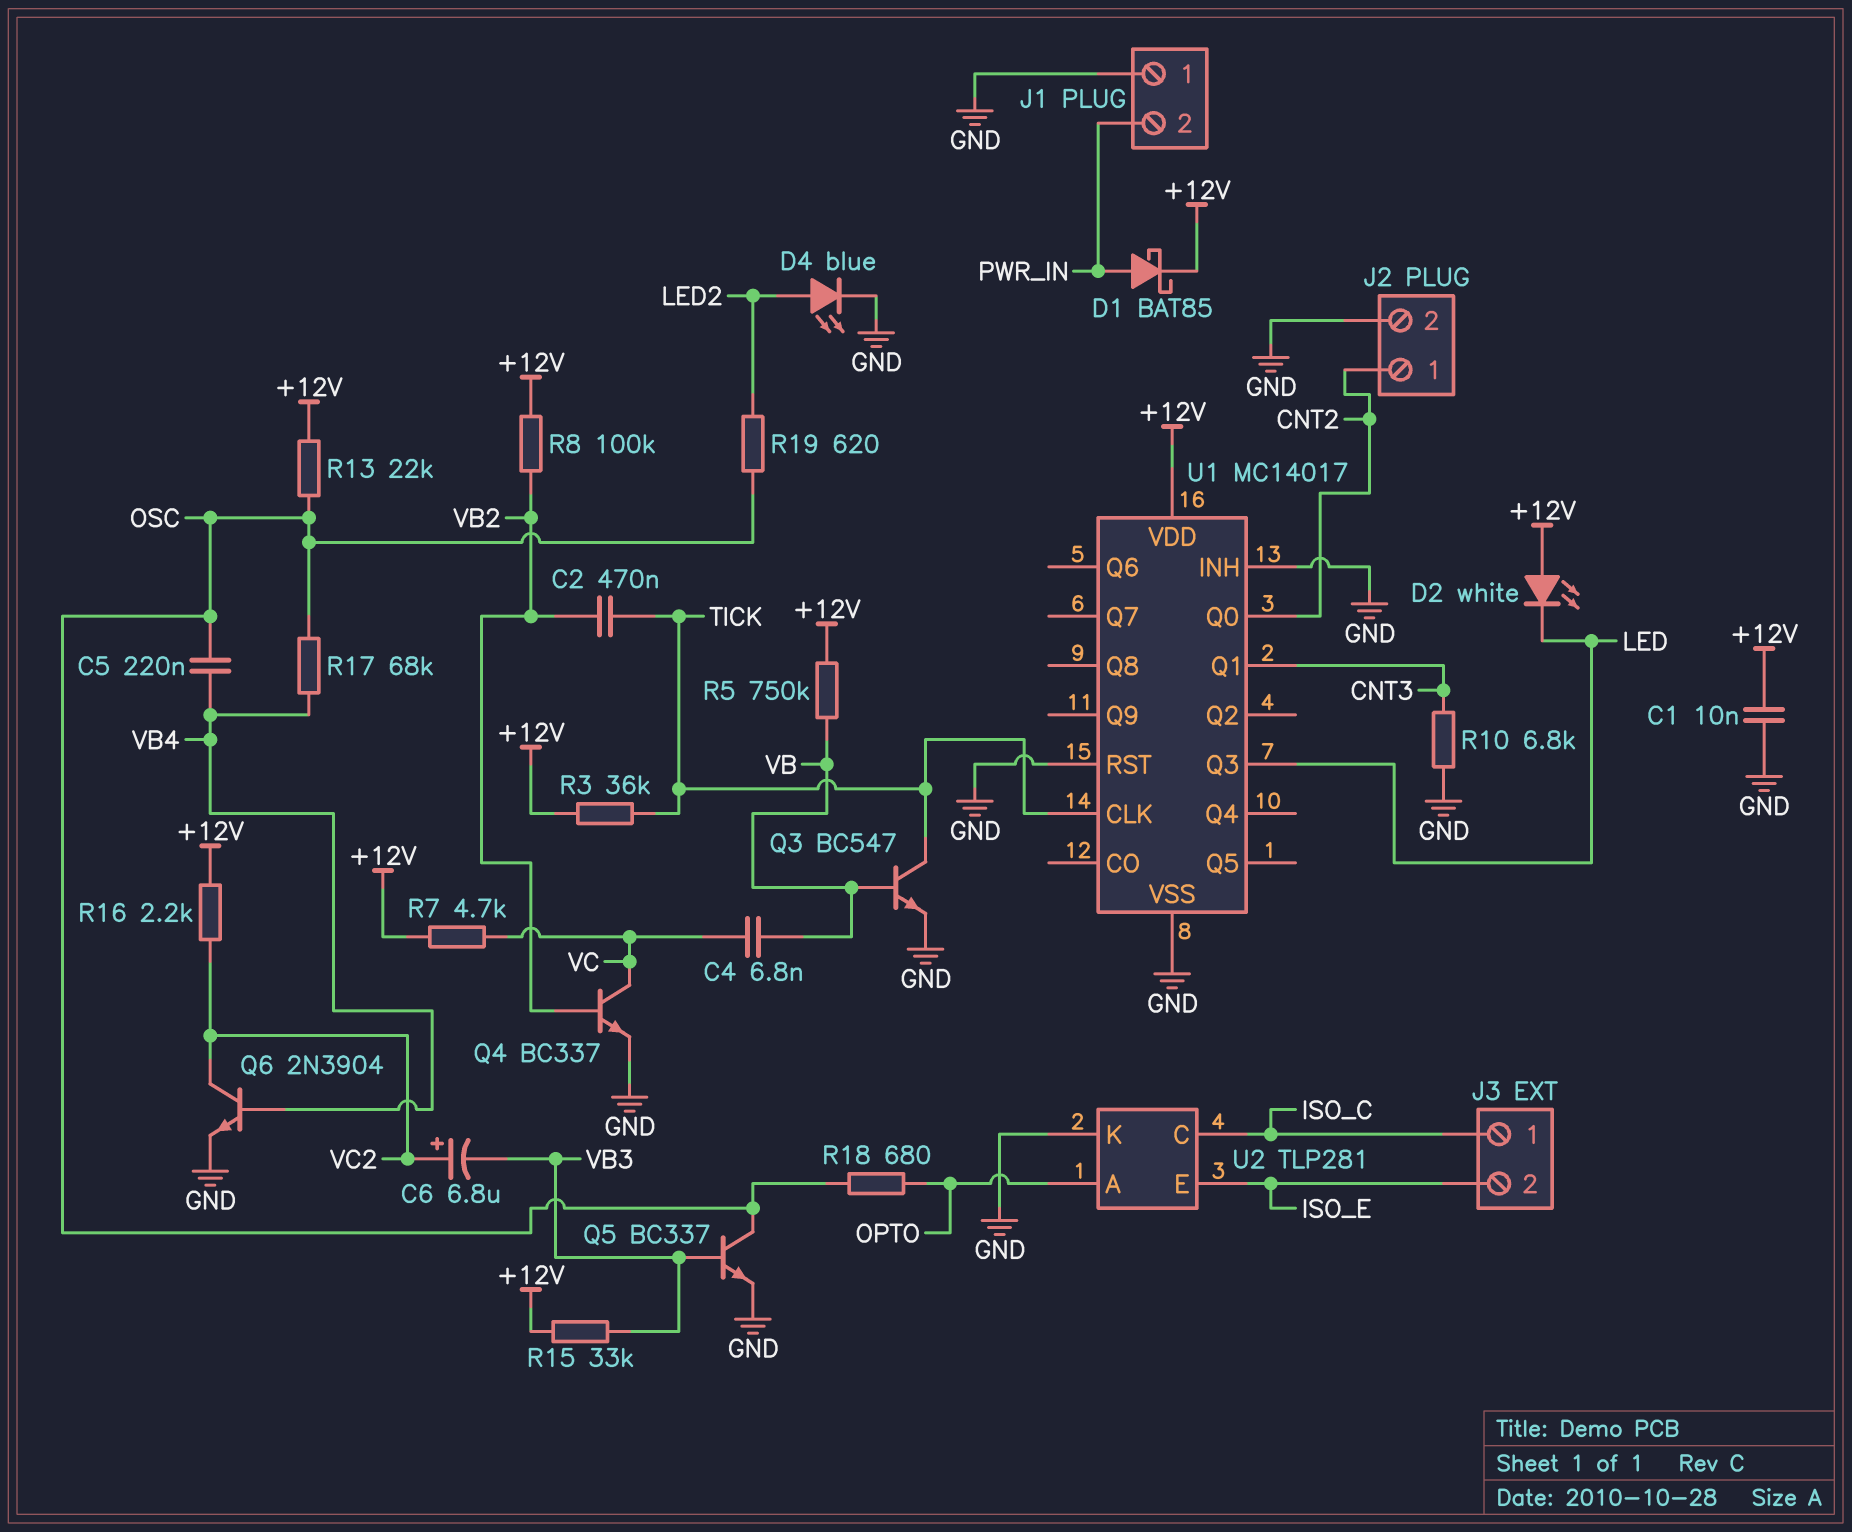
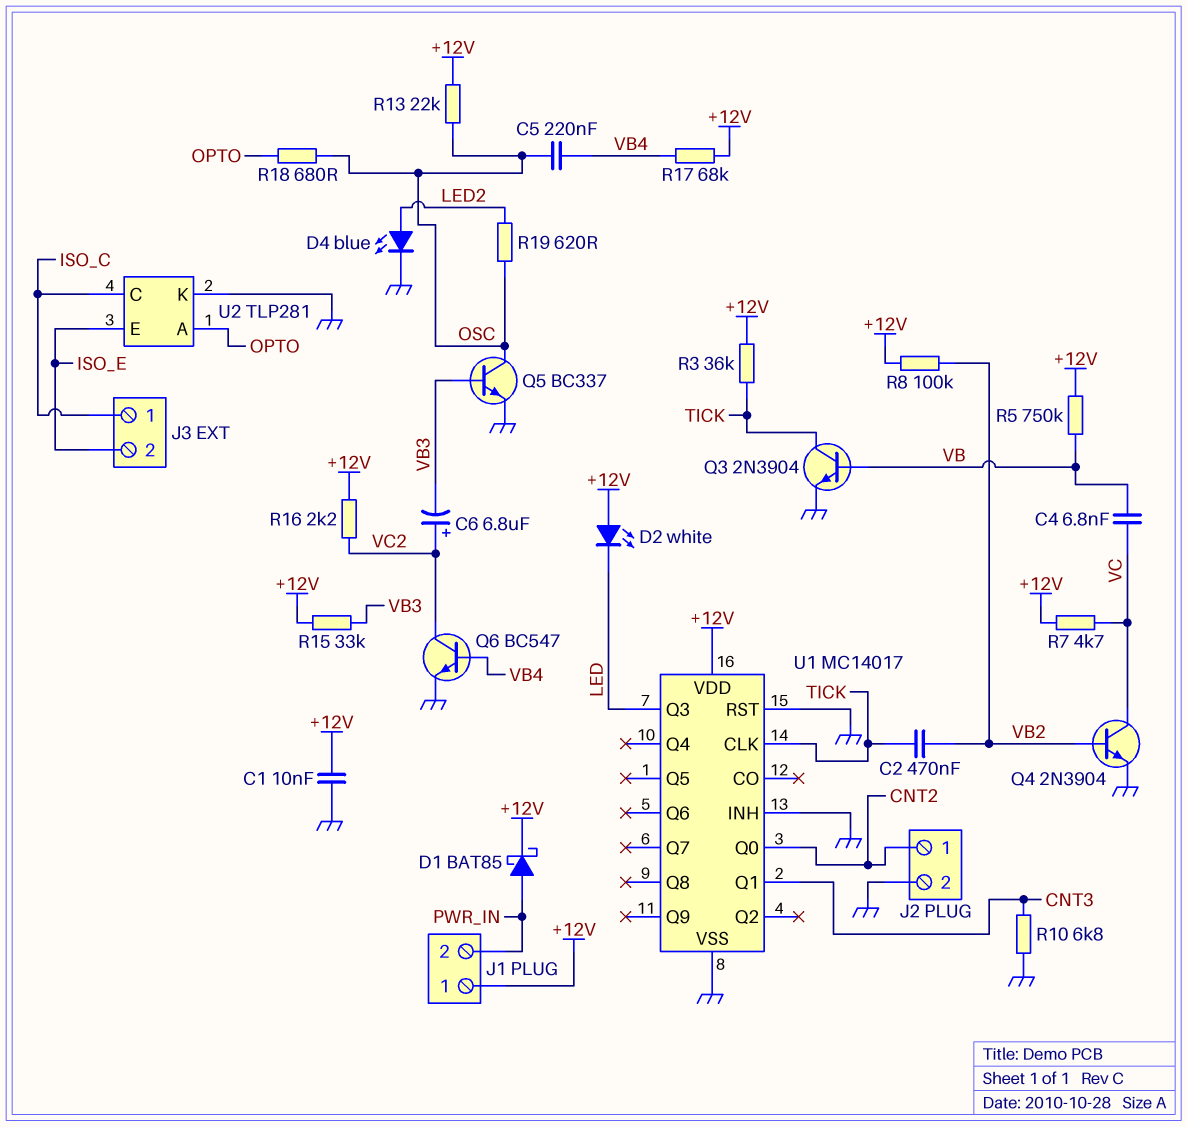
J1 pin 1: GND -> +12V
Q3: NPN BC547 (B VB, C TICK, E GND) -> NPN 2N3904 (B VB, C TICK, E GND)
Q4: NPN BC337 (B VB2, C VC, E GND) -> NPN 2N3904 (B VB2, C VC, E GND)
Q6: NPN 2N3904 (B VB4, C VC2, E GND) -> NPN BC547 (B VB4, C VC2, E GND)
R17: 68k (OSC, VB4) -> 68k (+12V, VB4)

